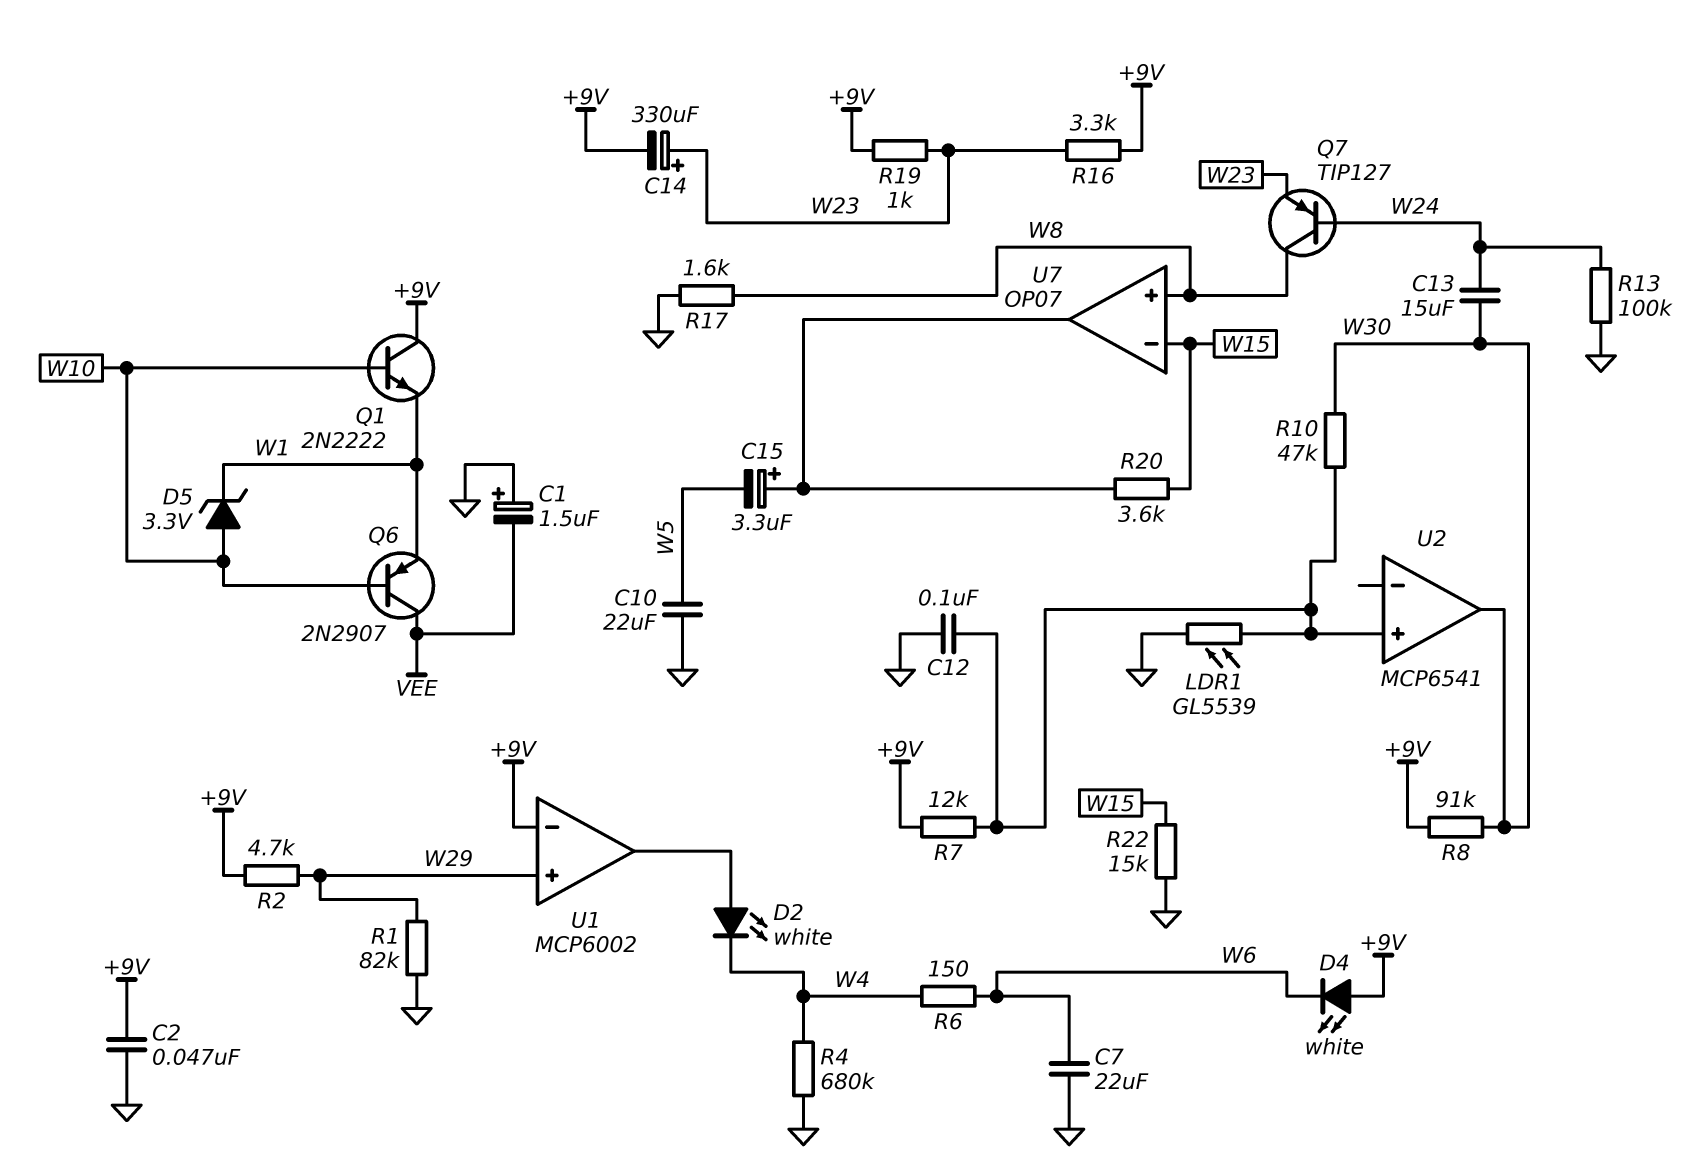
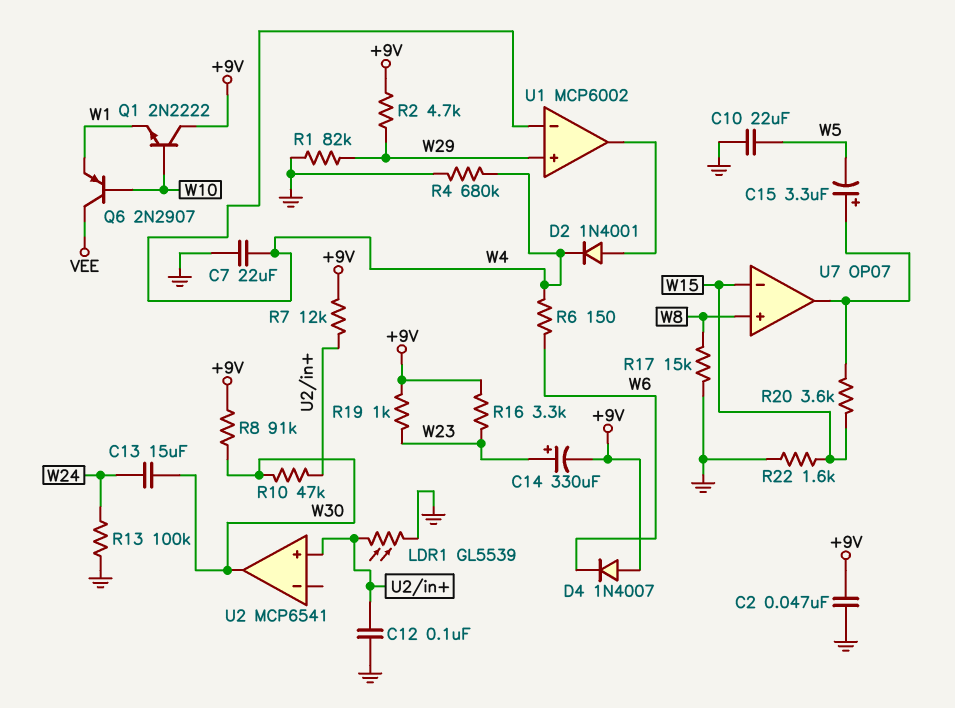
C1: 1.5uF (plus GND, minus VEE) -> none
C7: 22uF (GND, W6) -> 22uF (GND, W4)
D2: LED white (A U1/out, K W4) -> diode 1N4001 (A U1/out, K W4)
D4: LED white (A +9V, K W6) -> diode 1N4007 (A +9V, K W6)
D5: zener 3.3V (A W10, K W1) -> none
Q7: PNP TIP127 (B W24, C W8, E W23) -> none
R17: 1.6k (GND, W8) -> 15k (GND, W8)
R22: 15k (GND, W15) -> 1.6k (GND, W15)
U1 pin in-: +9V -> W4

